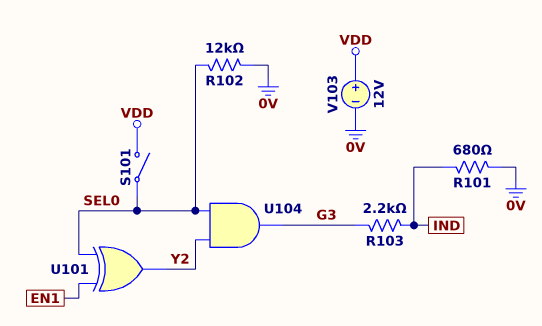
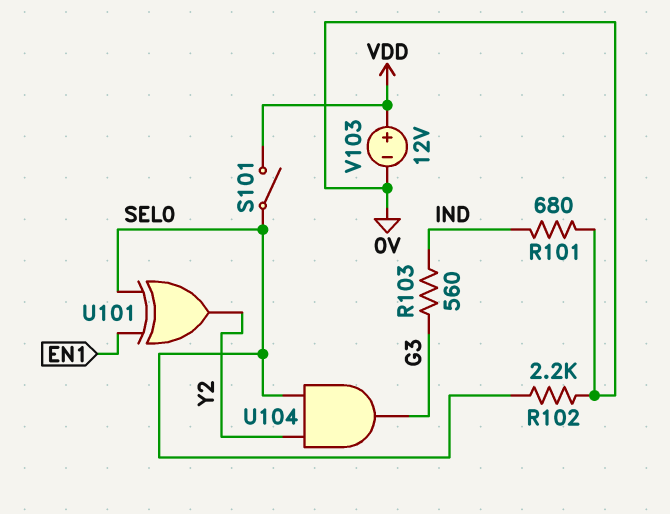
R102: 12k (0V, SEL0) -> 2.2k (0V, SEL0)
R103: 2.2k (G3, IND) -> 560 (G3, IND)

